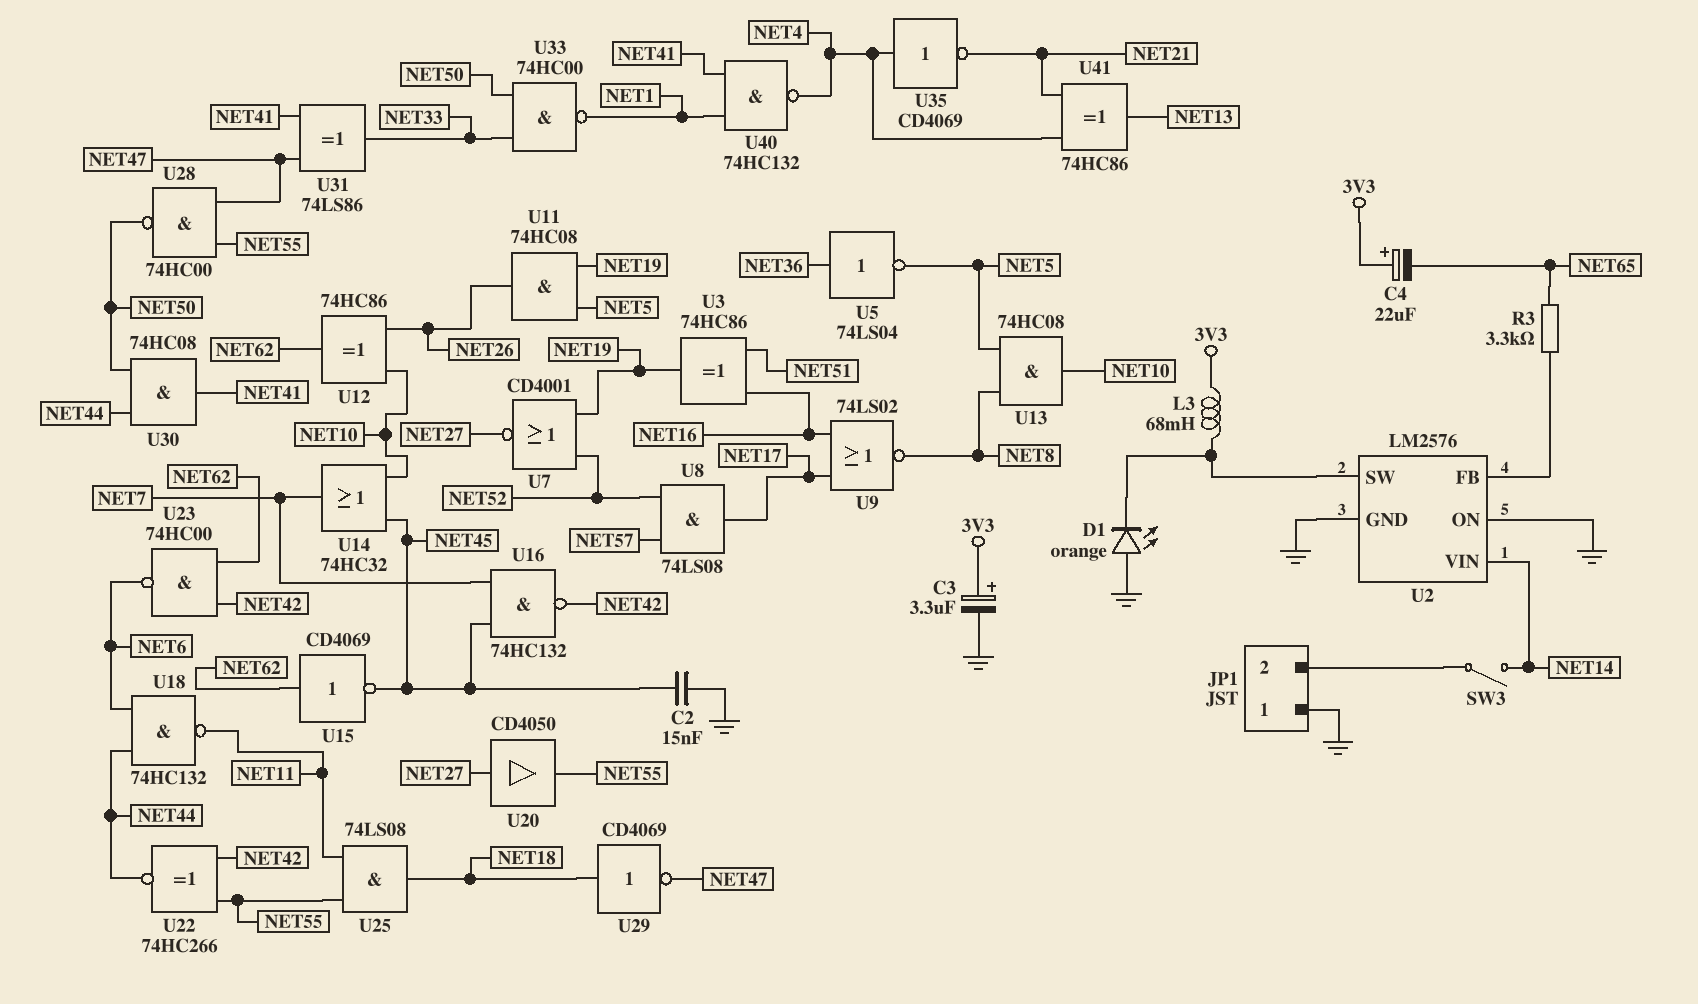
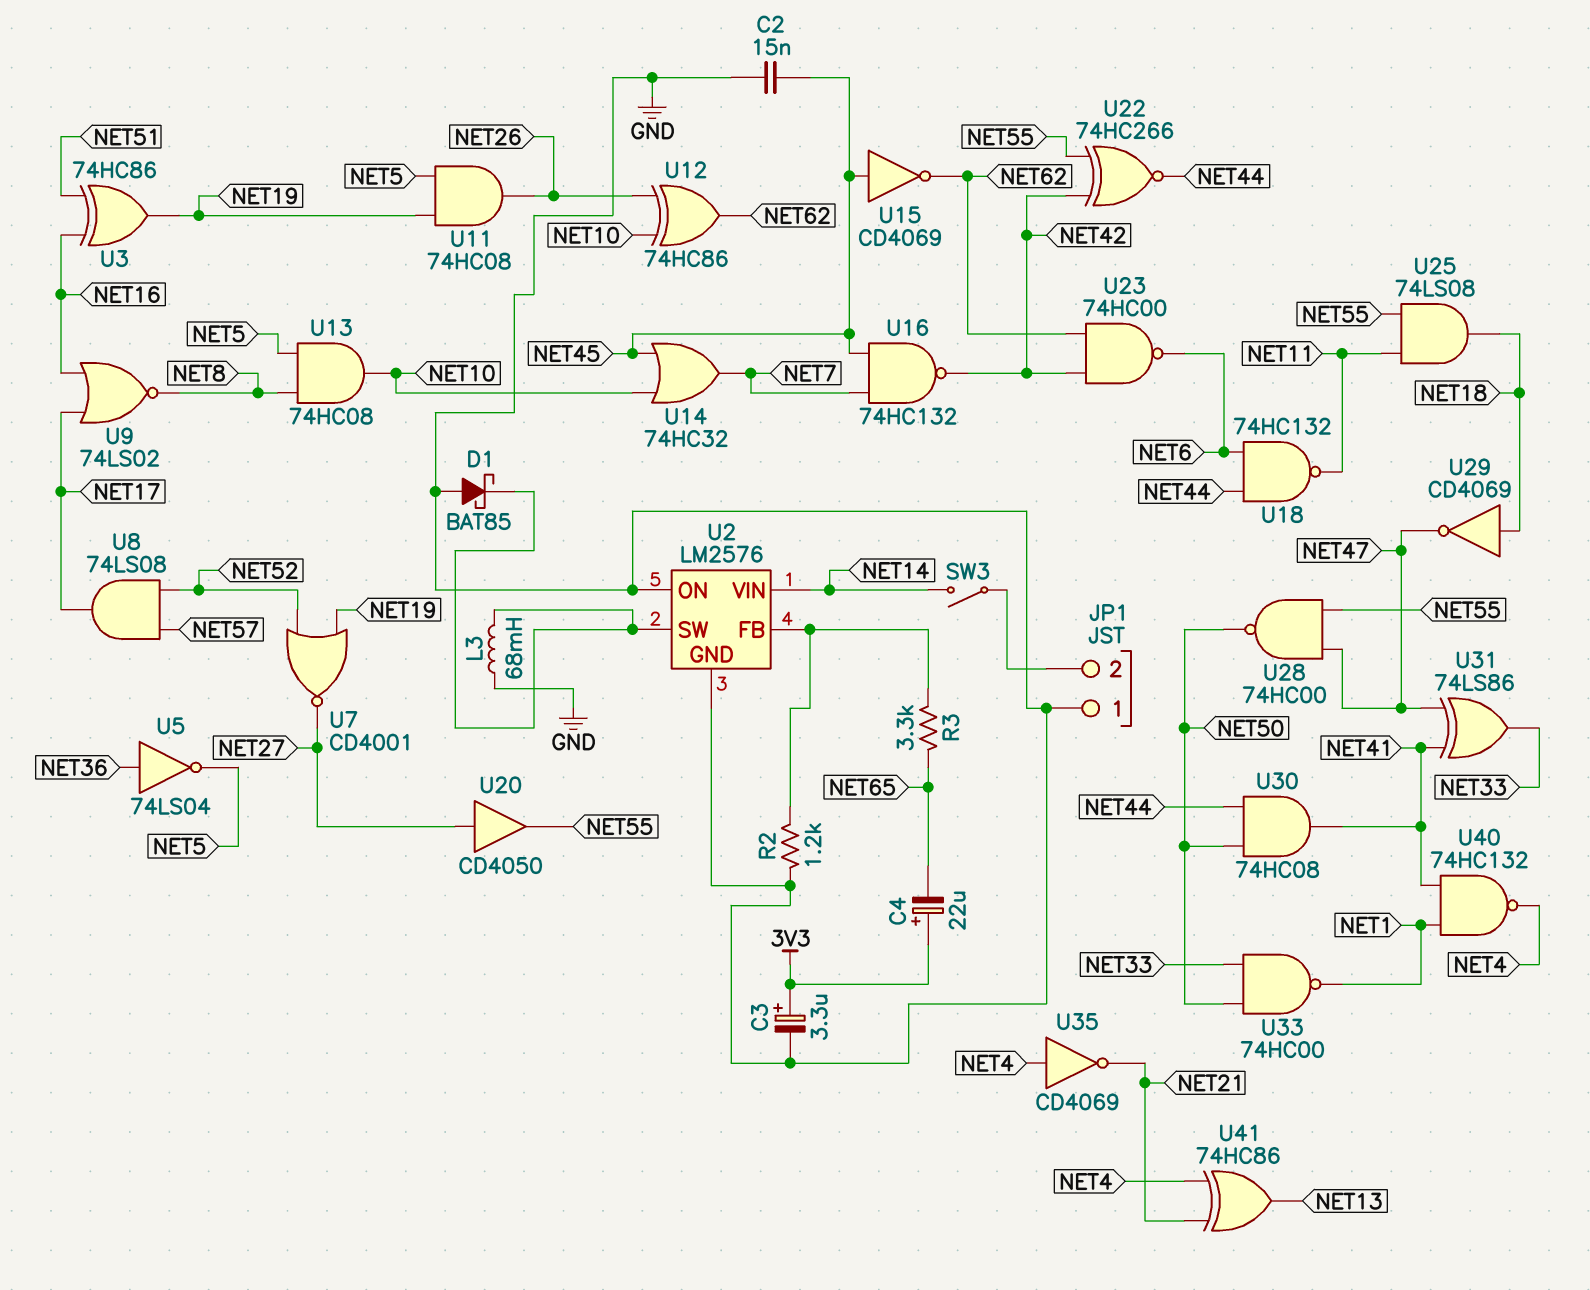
D1: LED orange (A GND, K U2/SW) -> schottky BAT85 (A GND, K U2/SW)
L3: 68mH (3V3, U2/SW) -> 68mH (GND, U2/SW)
R2: none -> 1.2k (GND, U2/FB)
U15: NOT CD4069 (in NET62, out NET45) -> NOT CD4069 (in NET45, out NET62)

